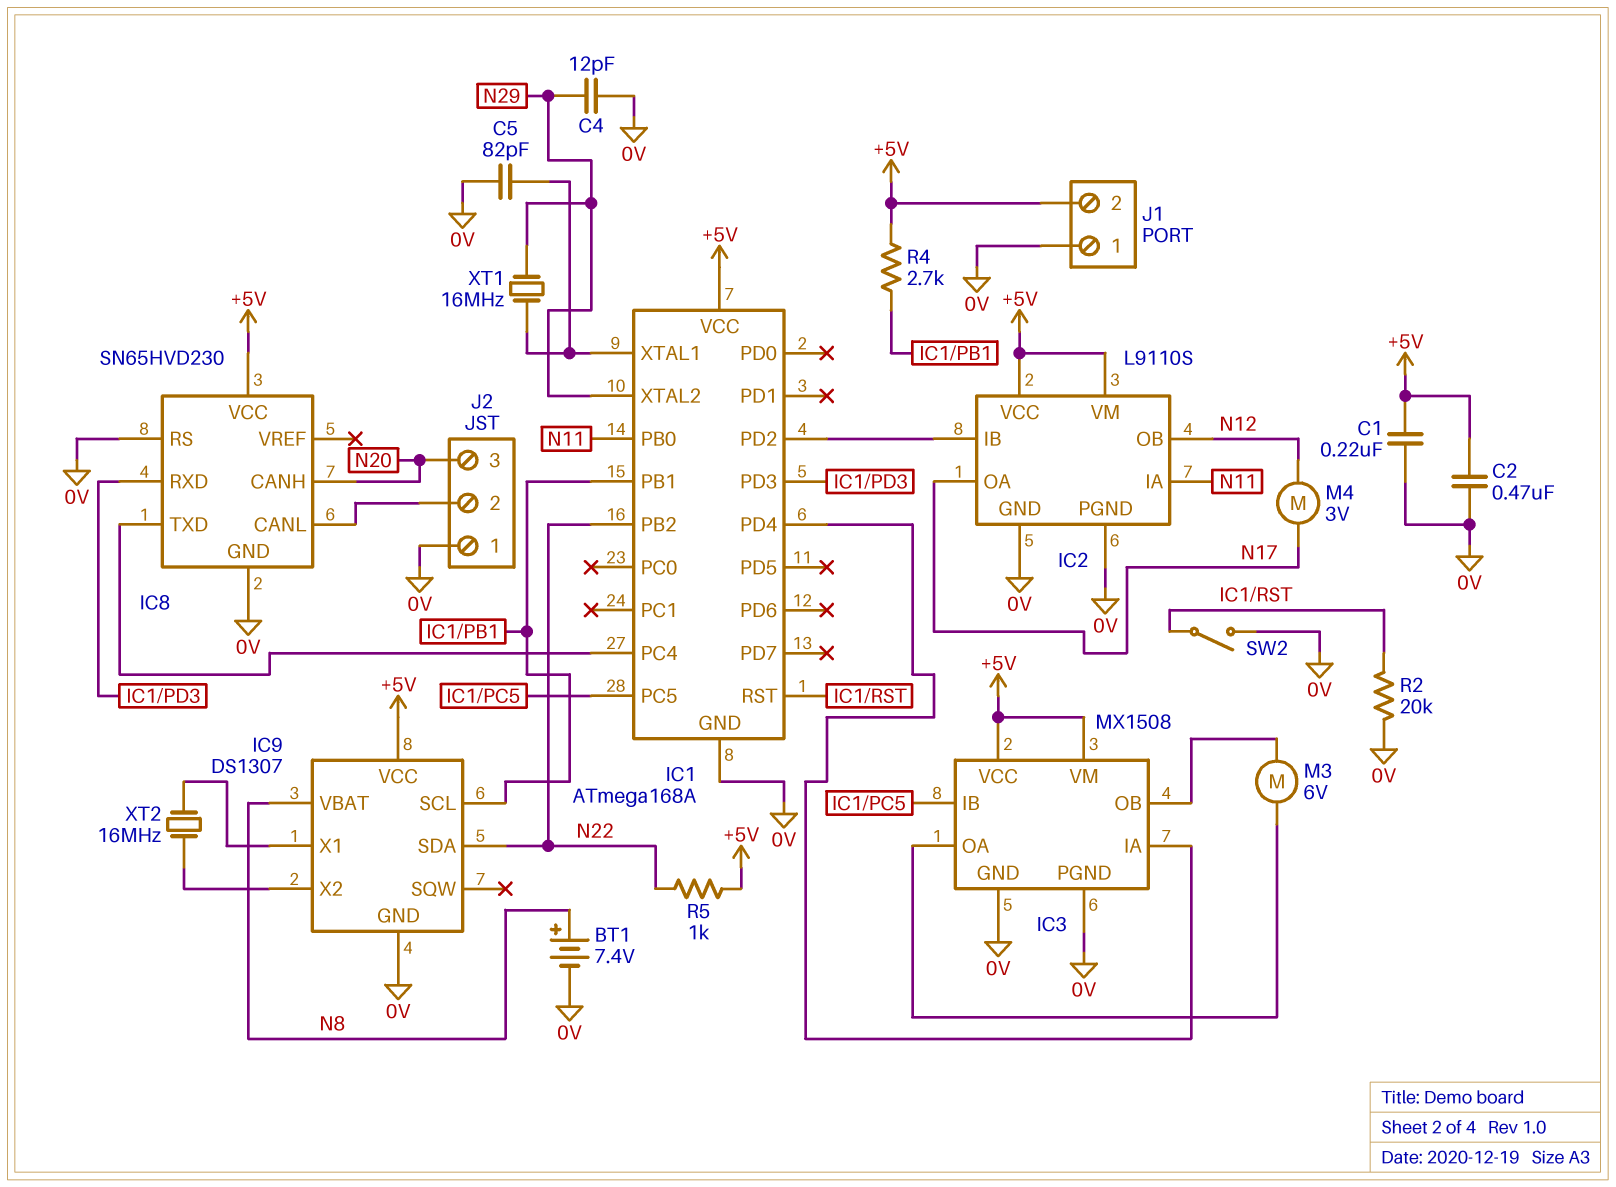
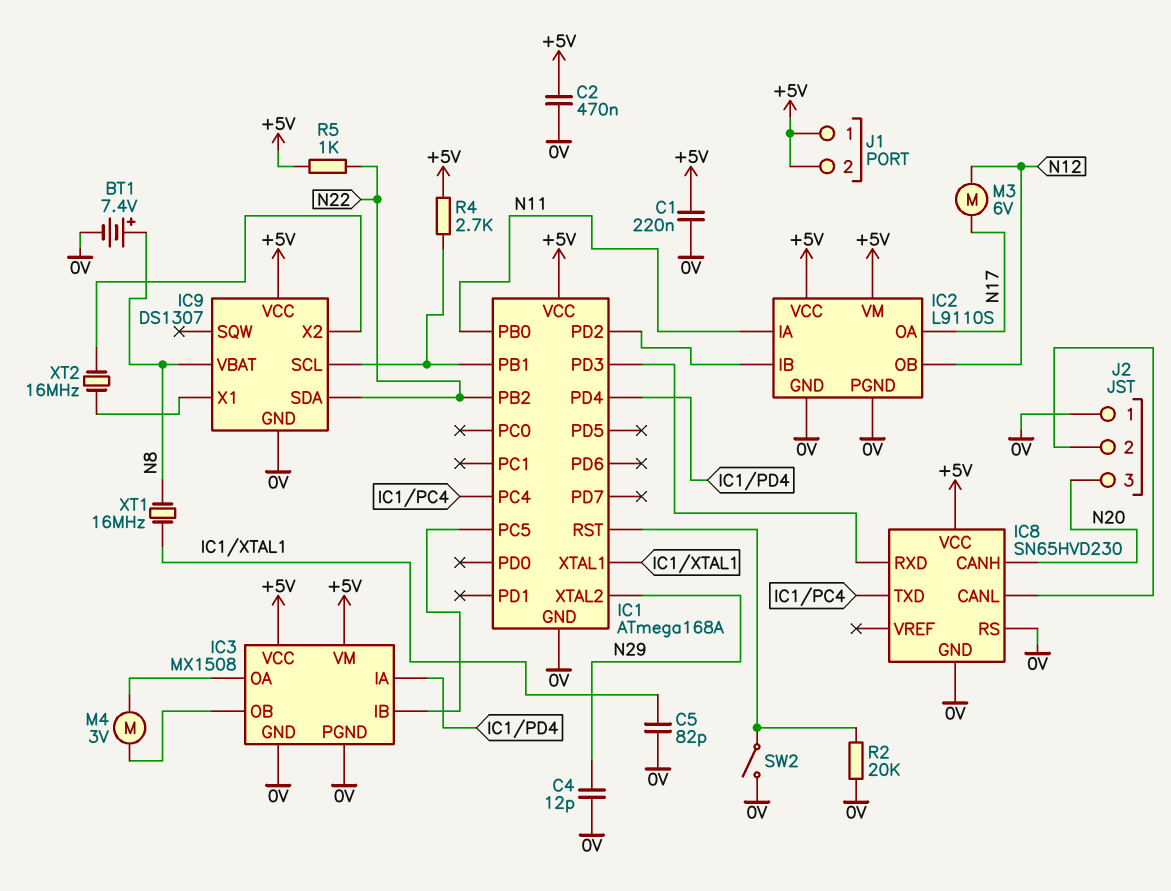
J1 pin 1: 0V -> +5V
M3: motor 6V (IC3/OA, IC3/OB) -> motor 6V (N12, N17)
M4: motor 3V (N12, N17) -> motor 3V (IC3/OA, IC3/OB)
XT1: 16MHz (IC1/XTAL1, N29) -> 16MHz (IC1/XTAL1, N8)

